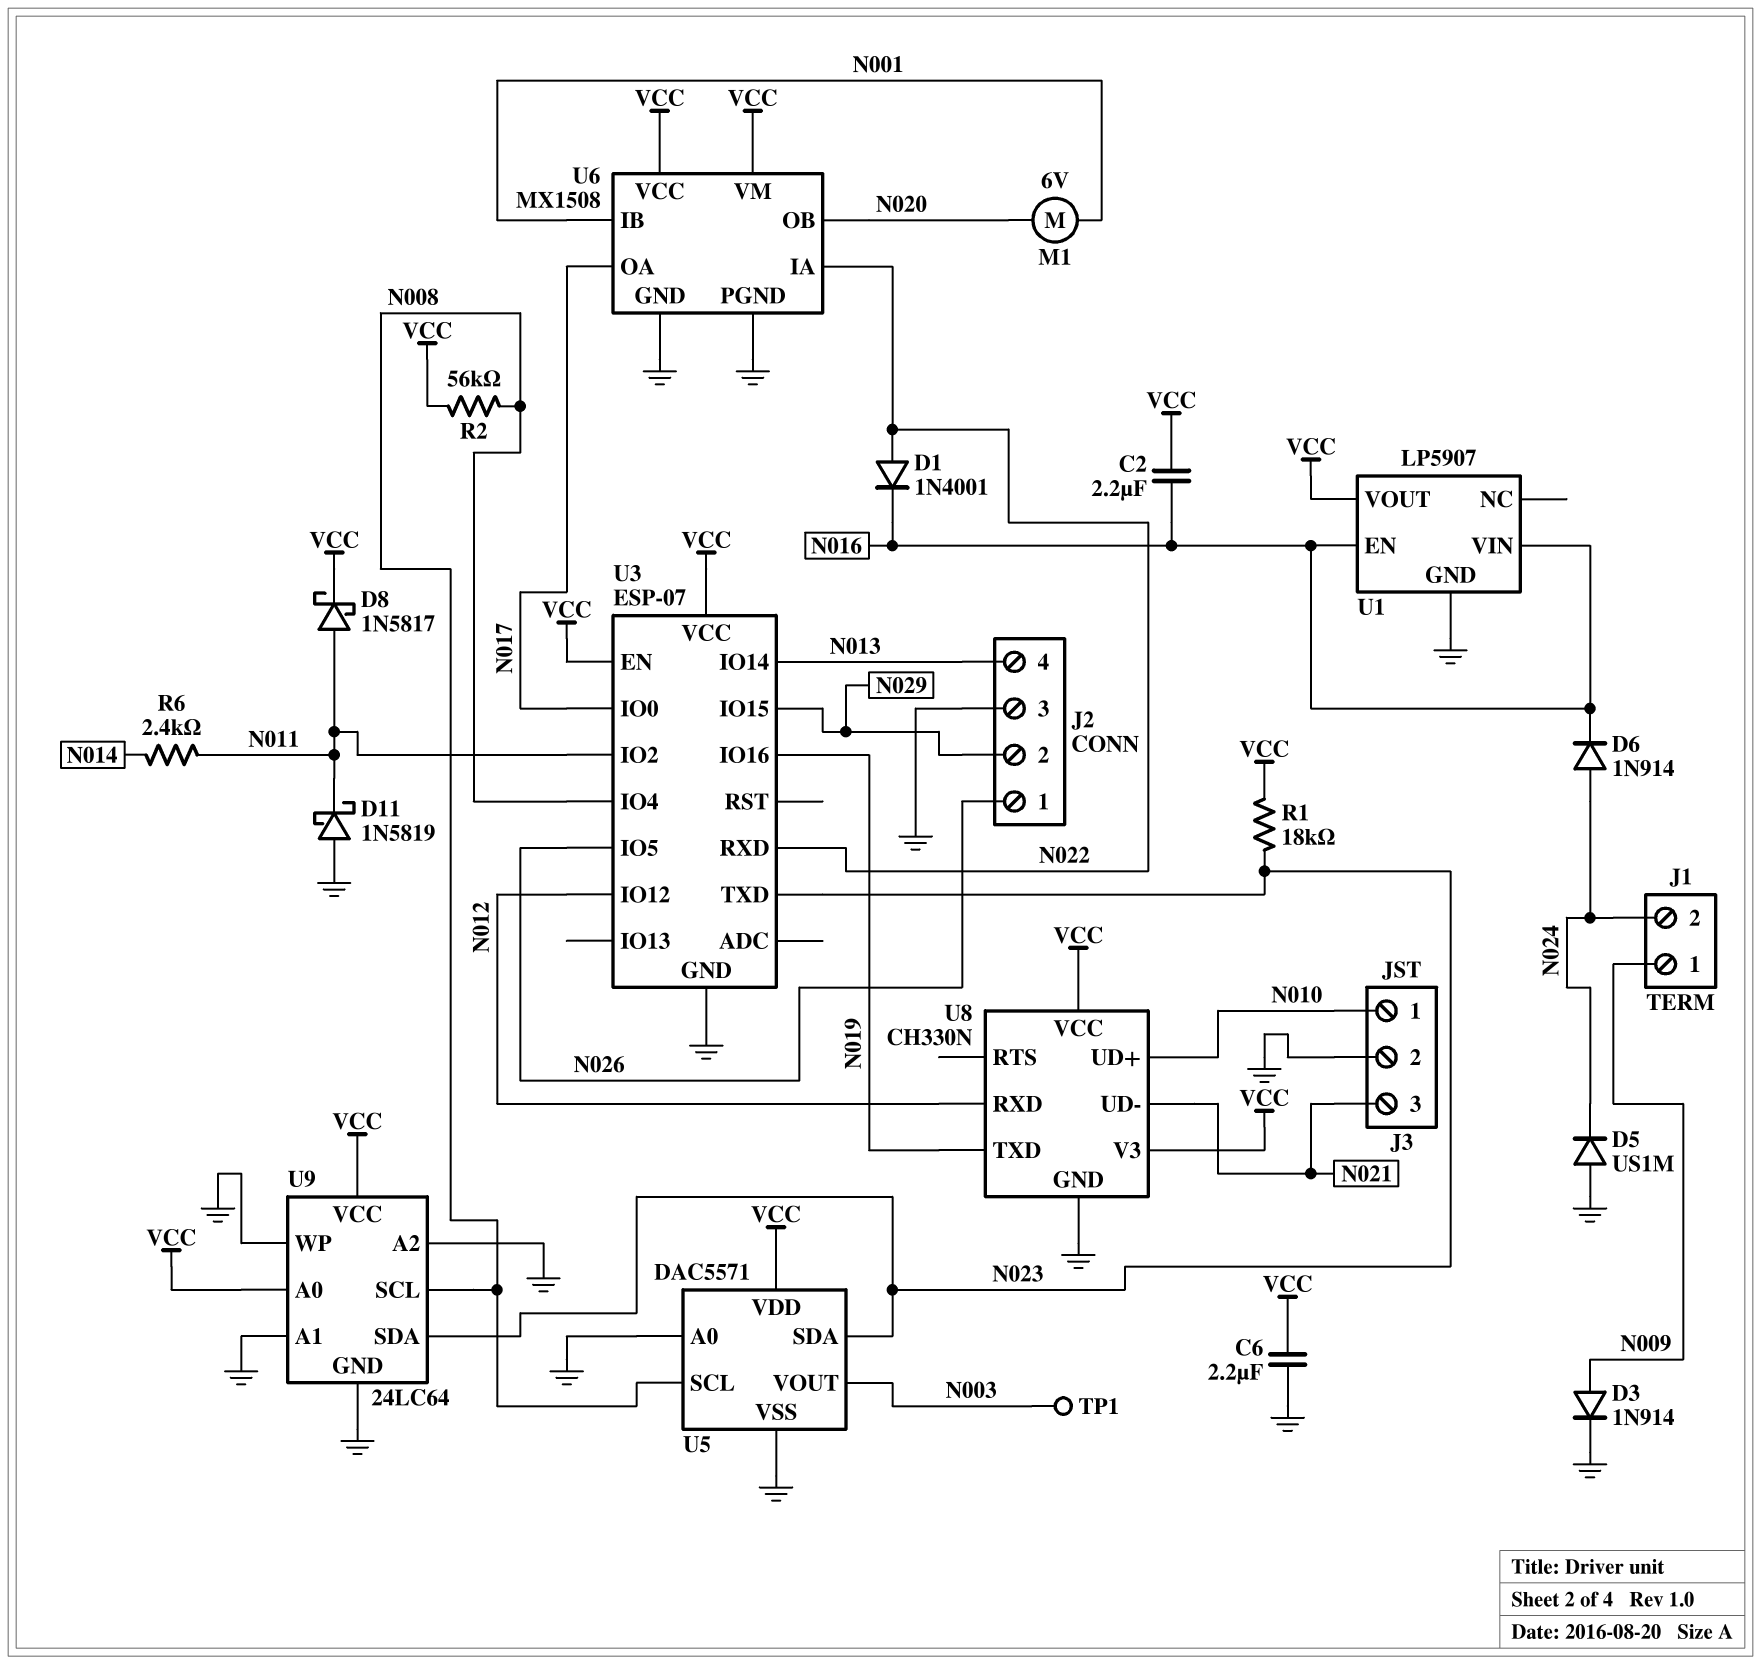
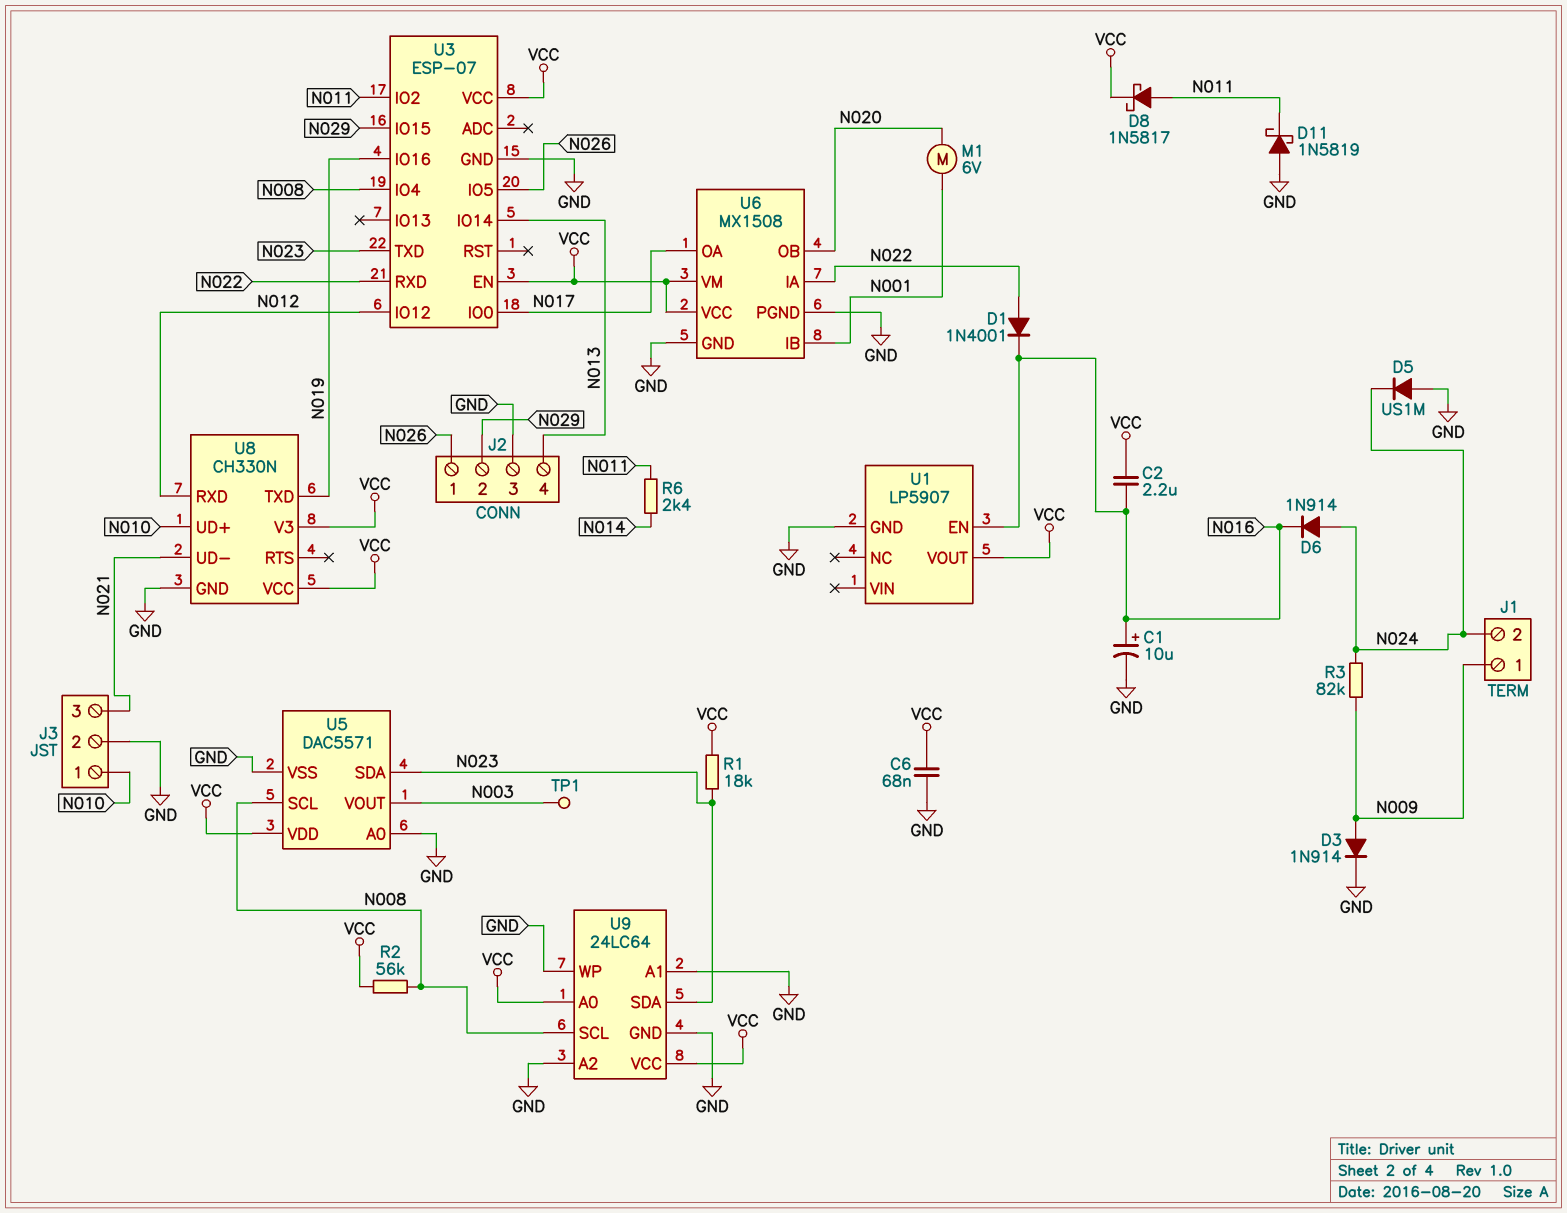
C1: none -> 10uF (plus N016, minus GND)
C6: 2.2uF (GND, VCC) -> 68nF (GND, VCC)
R3: none -> 82k (N009, N024)
U1 pin VIN: N016 -> none

